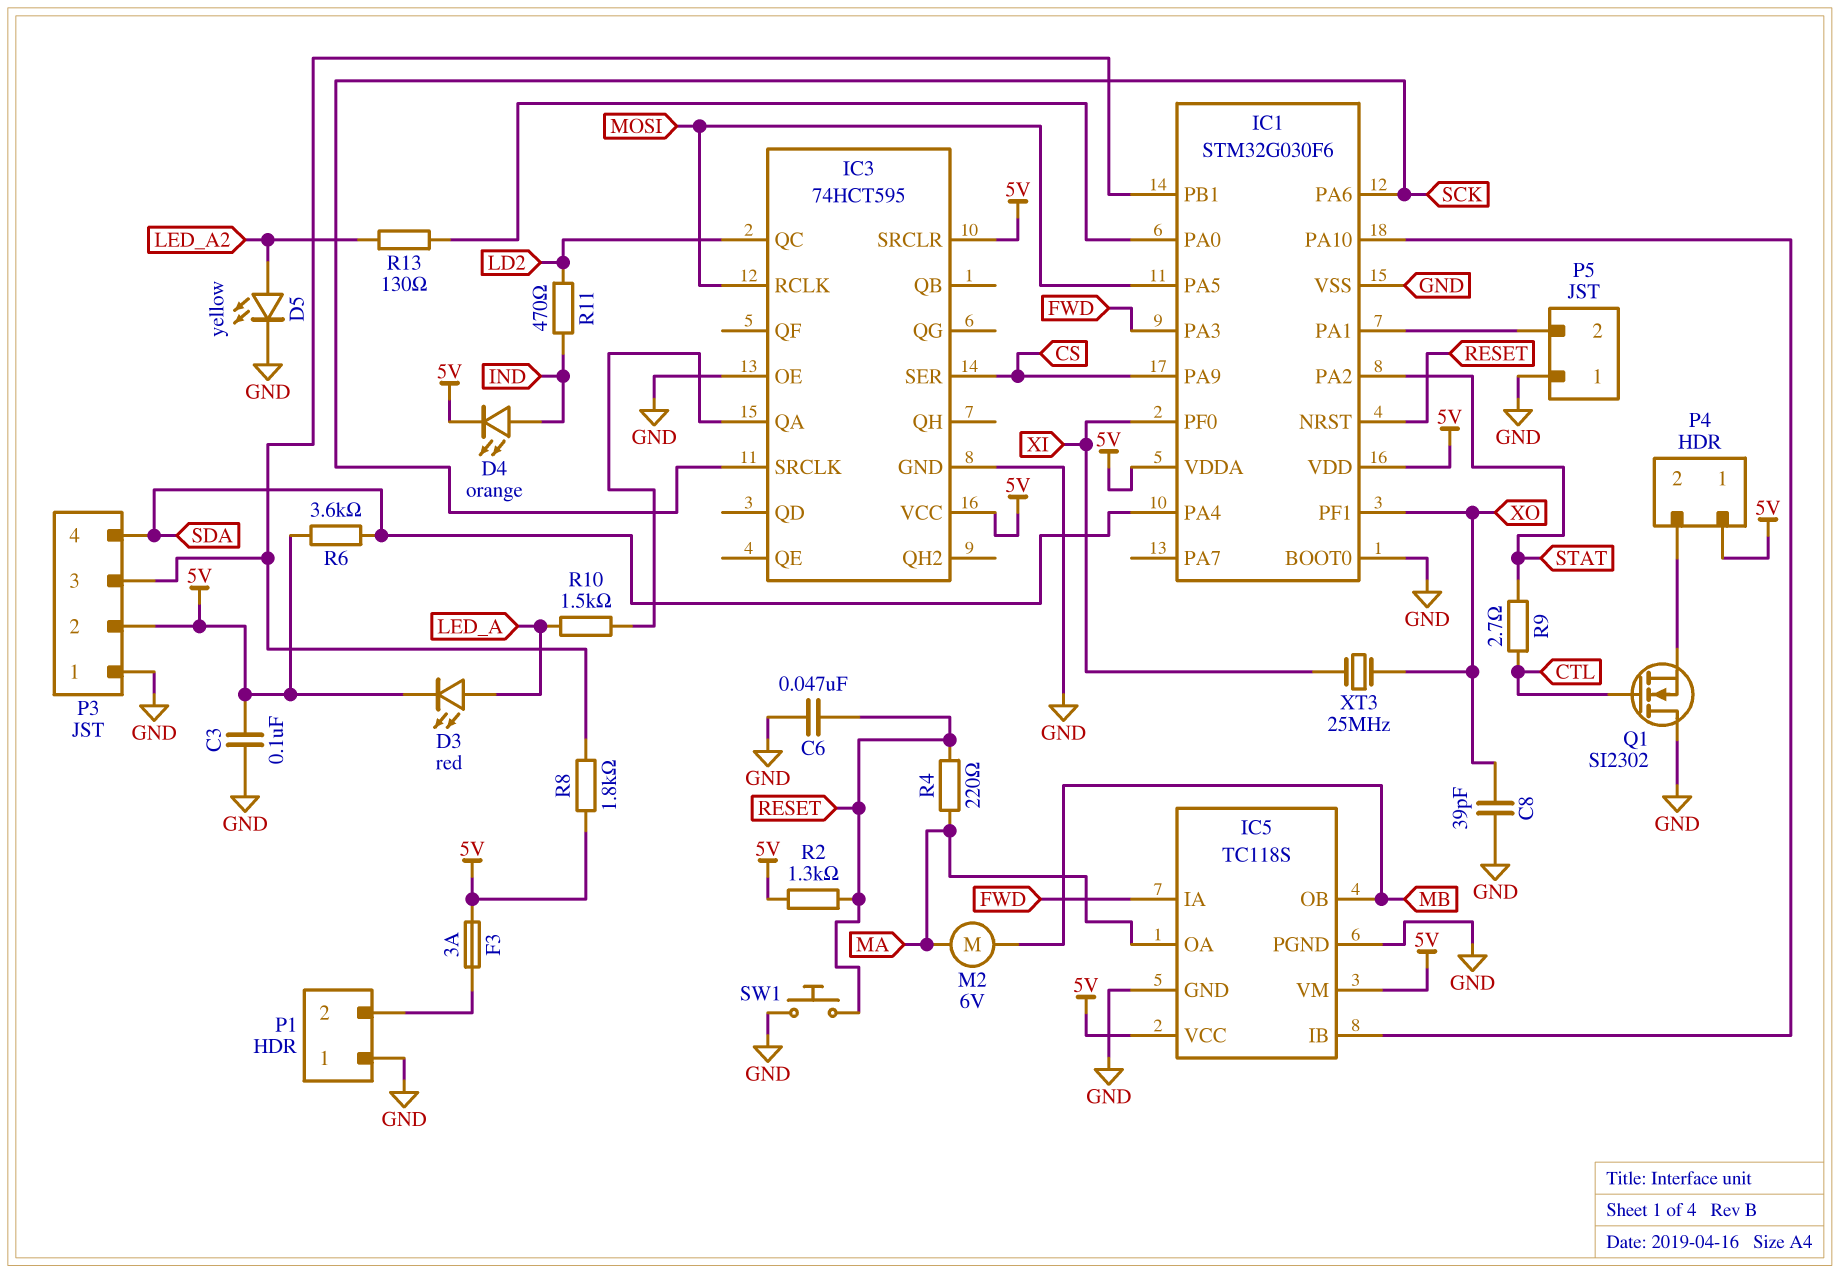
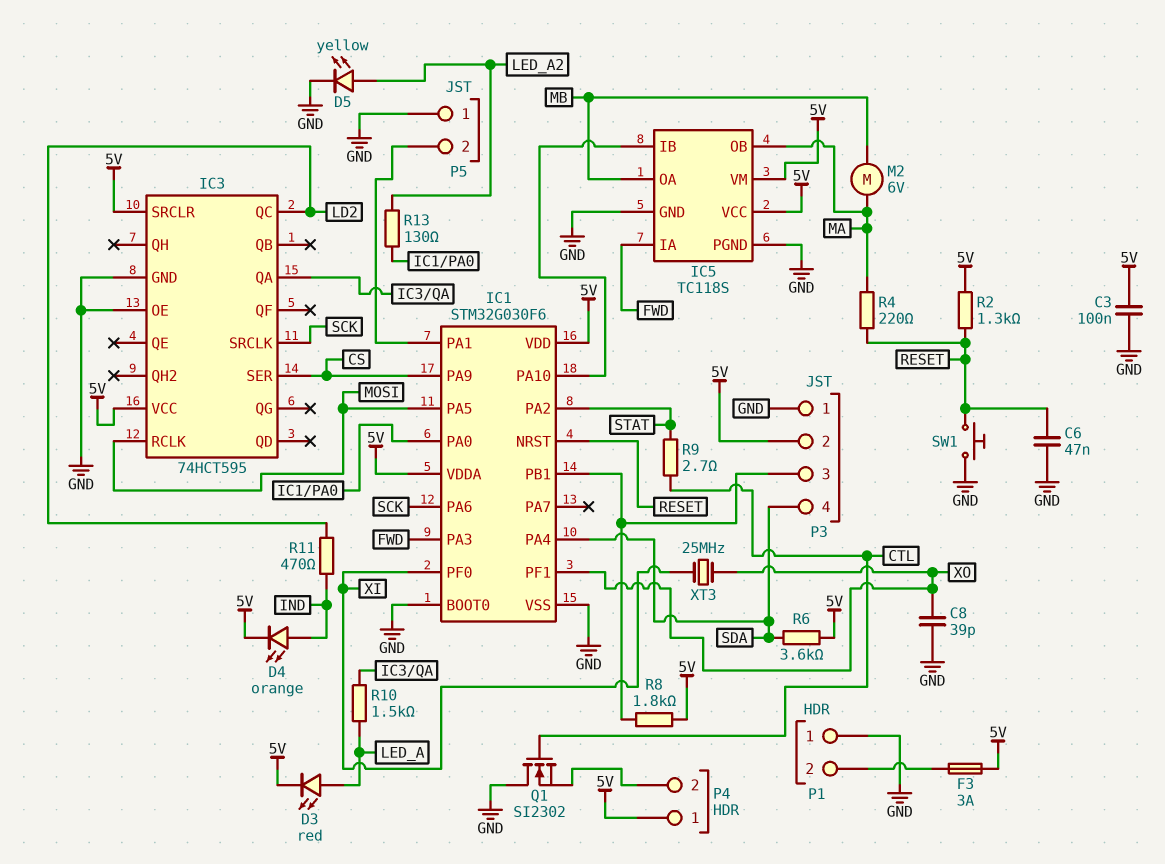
IC5 pin OA: MA -> MB
IC5 pin OB: MB -> MA

